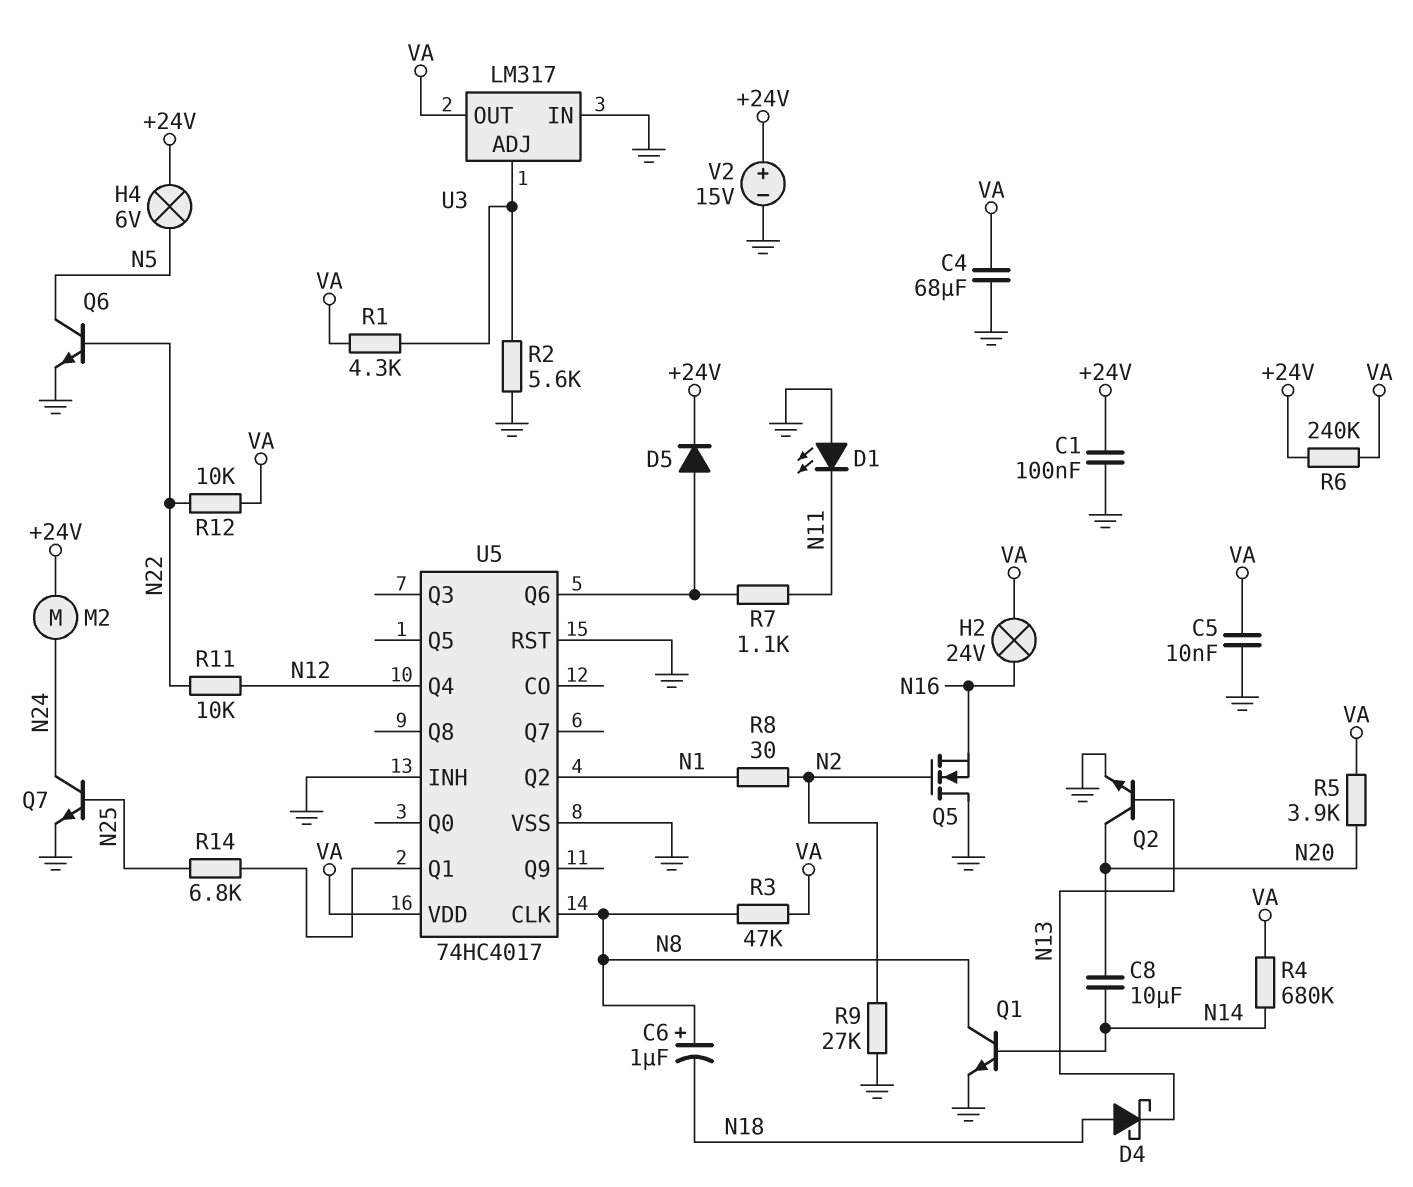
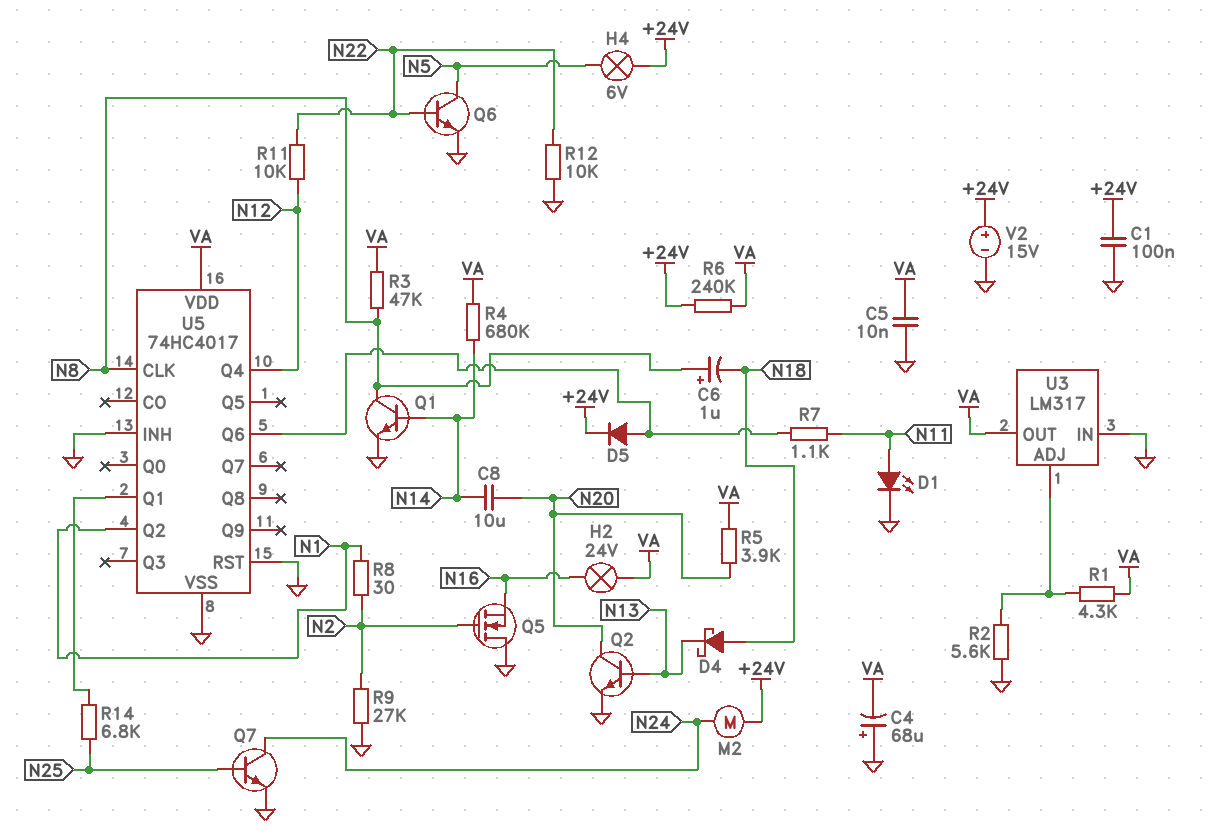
C4: 68uF (GND, VA) -> 68uF (plus GND, minus VA)
D1: LED (A GND, K N11) -> LED (A N11, K GND)
R12: 10k (N22, VA) -> 10k (GND, N22)

